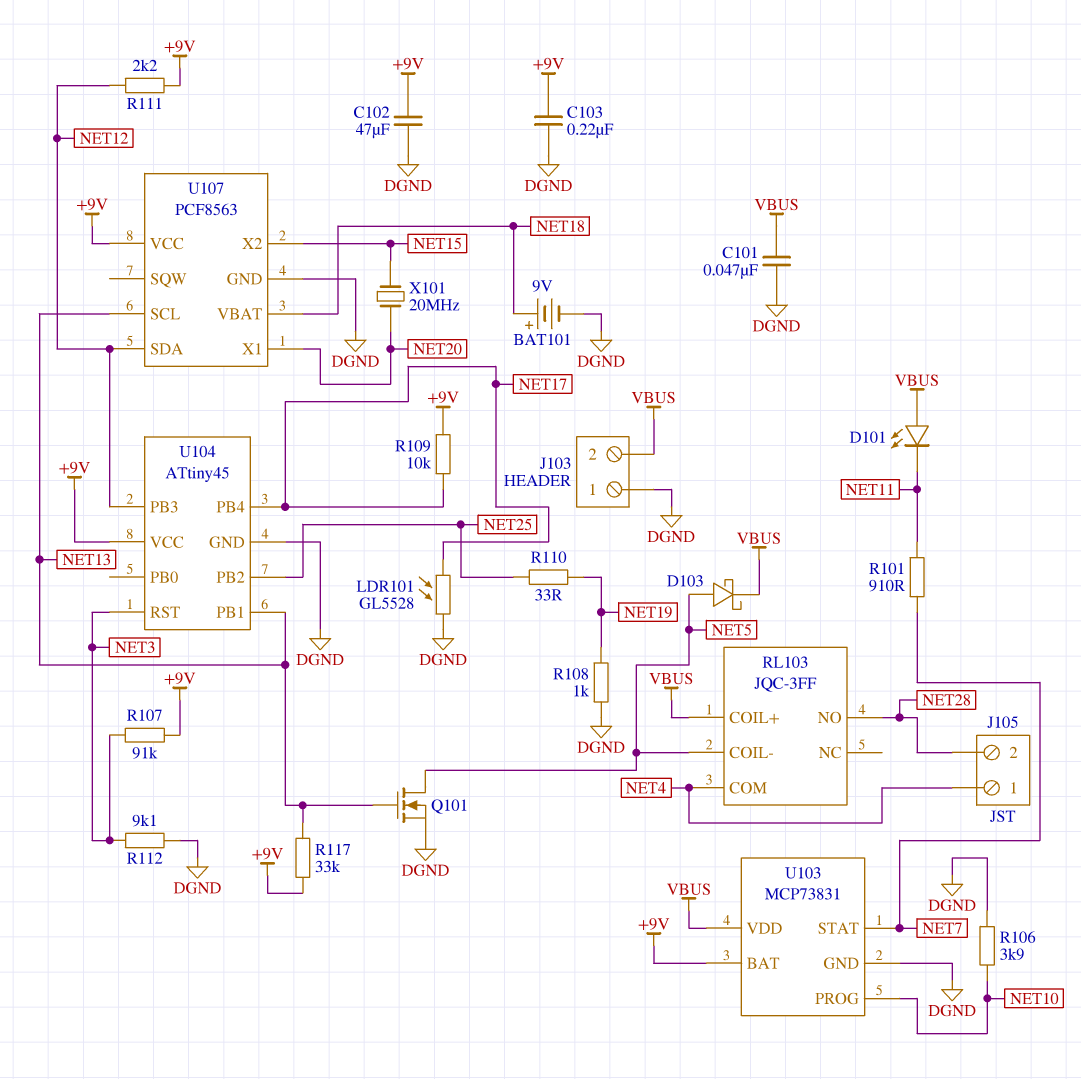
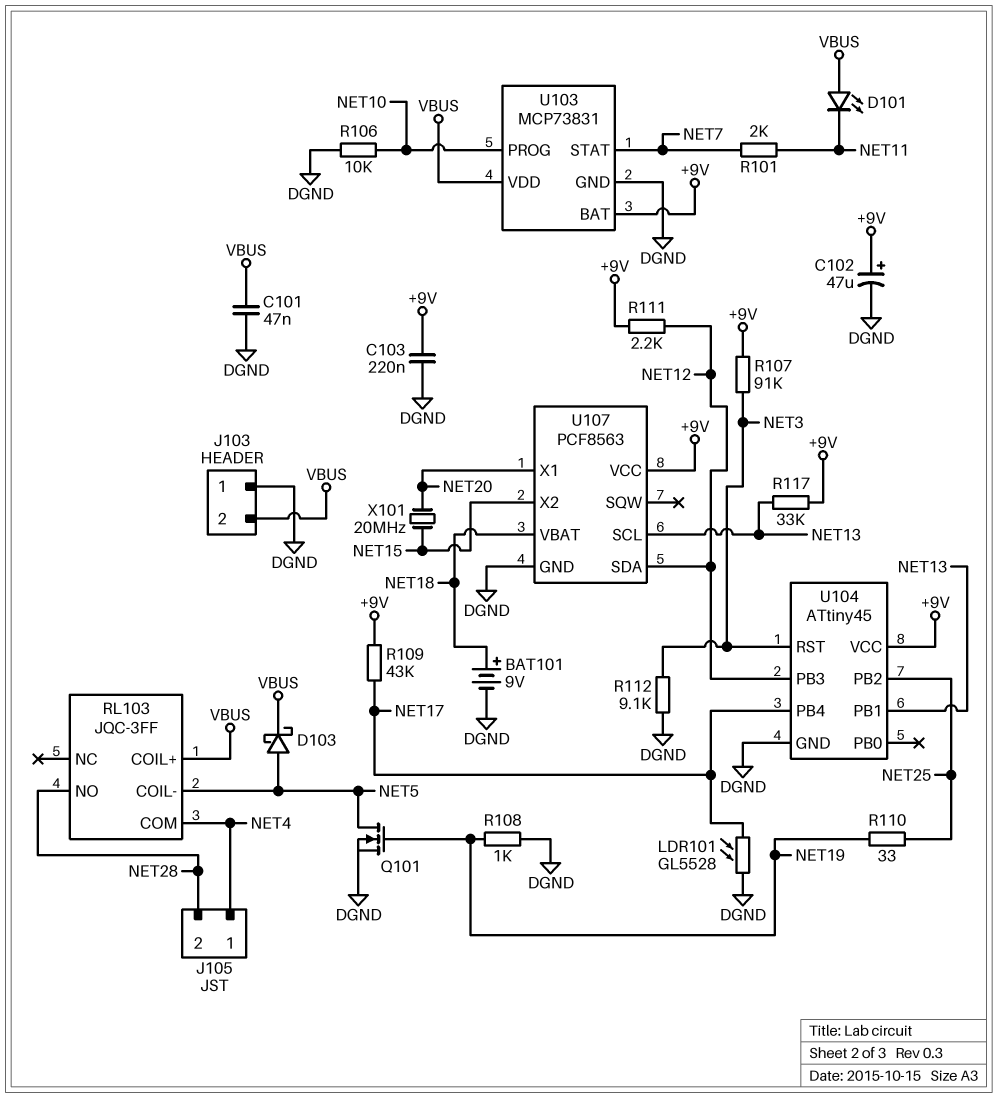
C102: 47uF (+9V, DGND) -> 47uF (plus +9V, minus DGND)
Q101: NMOS (G NET13, D NET5, S DGND) -> NMOS (G NET19, D NET5, S DGND)
R101: 910 (NET7, NET11) -> 2k (NET7, NET11)
R106: 3.9k (DGND, NET10) -> 10k (DGND, NET10)
R109: 10k (+9V, NET17) -> 43k (+9V, NET17)

